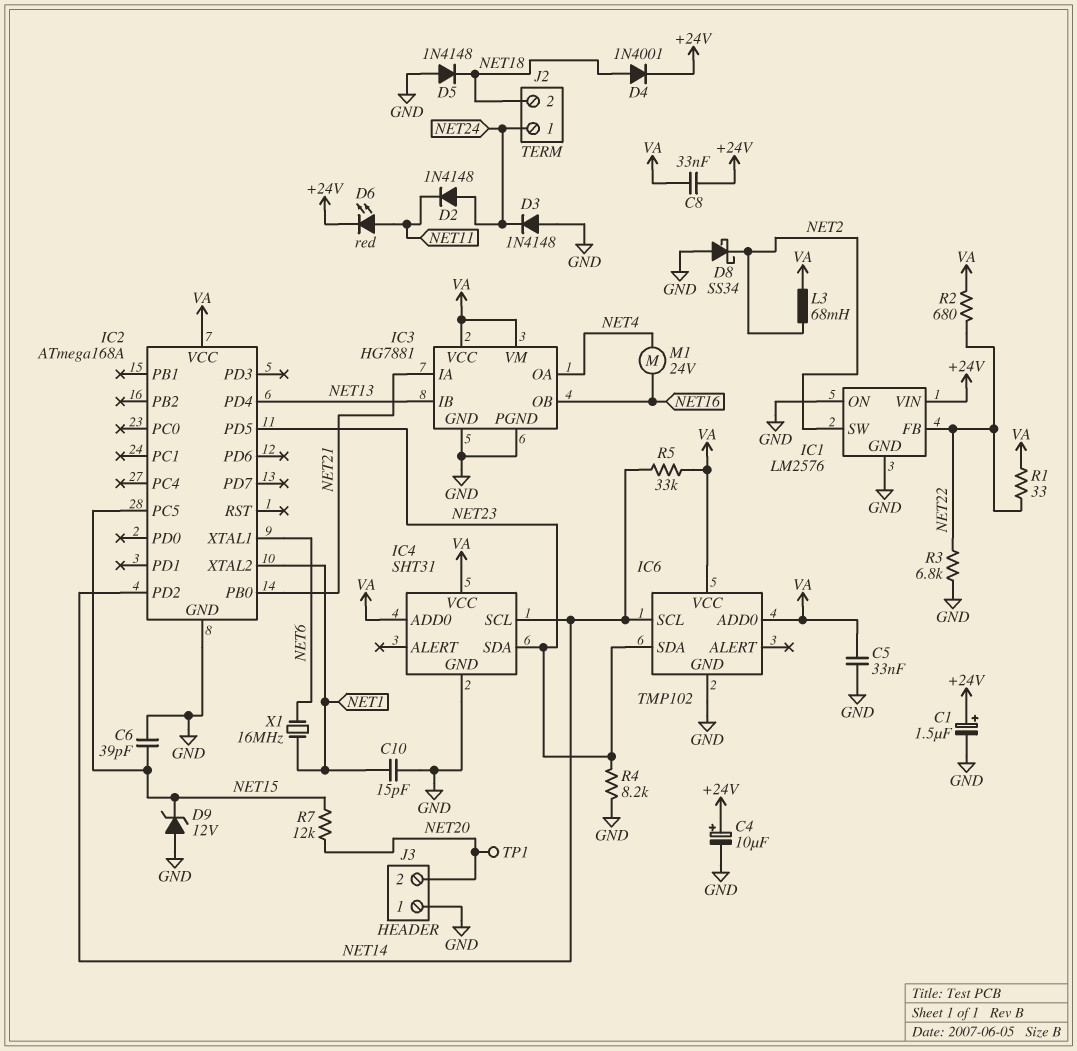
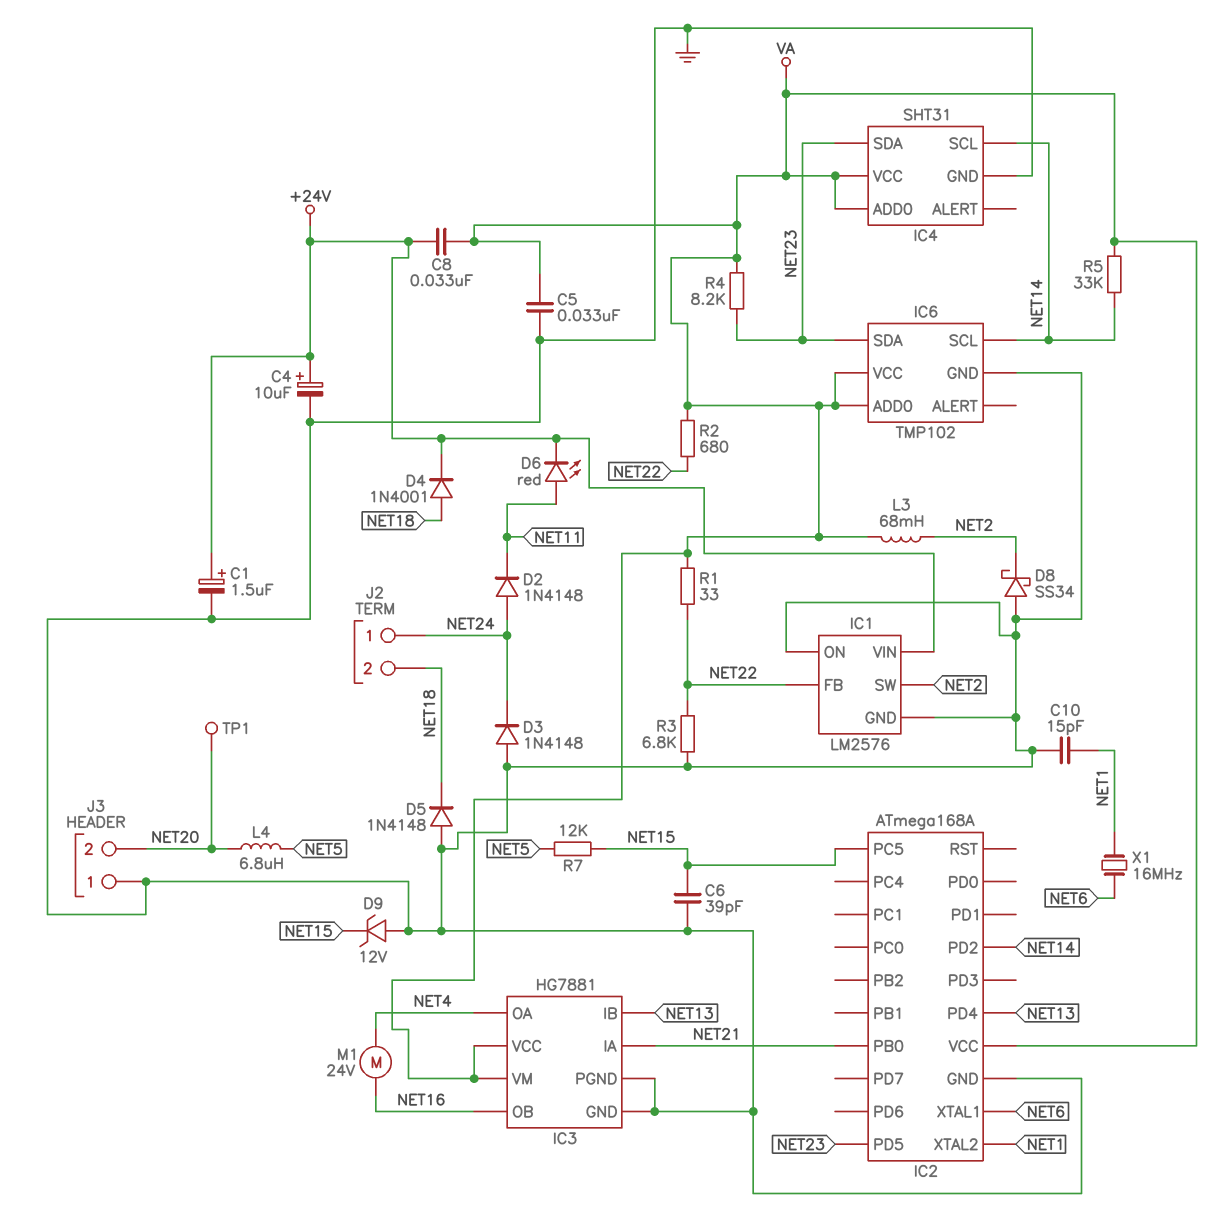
L4: none -> 6.8uH (NET5, NET20)
R4: 8.2k (GND, NET23) -> 8.2k (NET23, VA)
R7: 12k (NET15, NET20) -> 12k (NET5, NET15)

